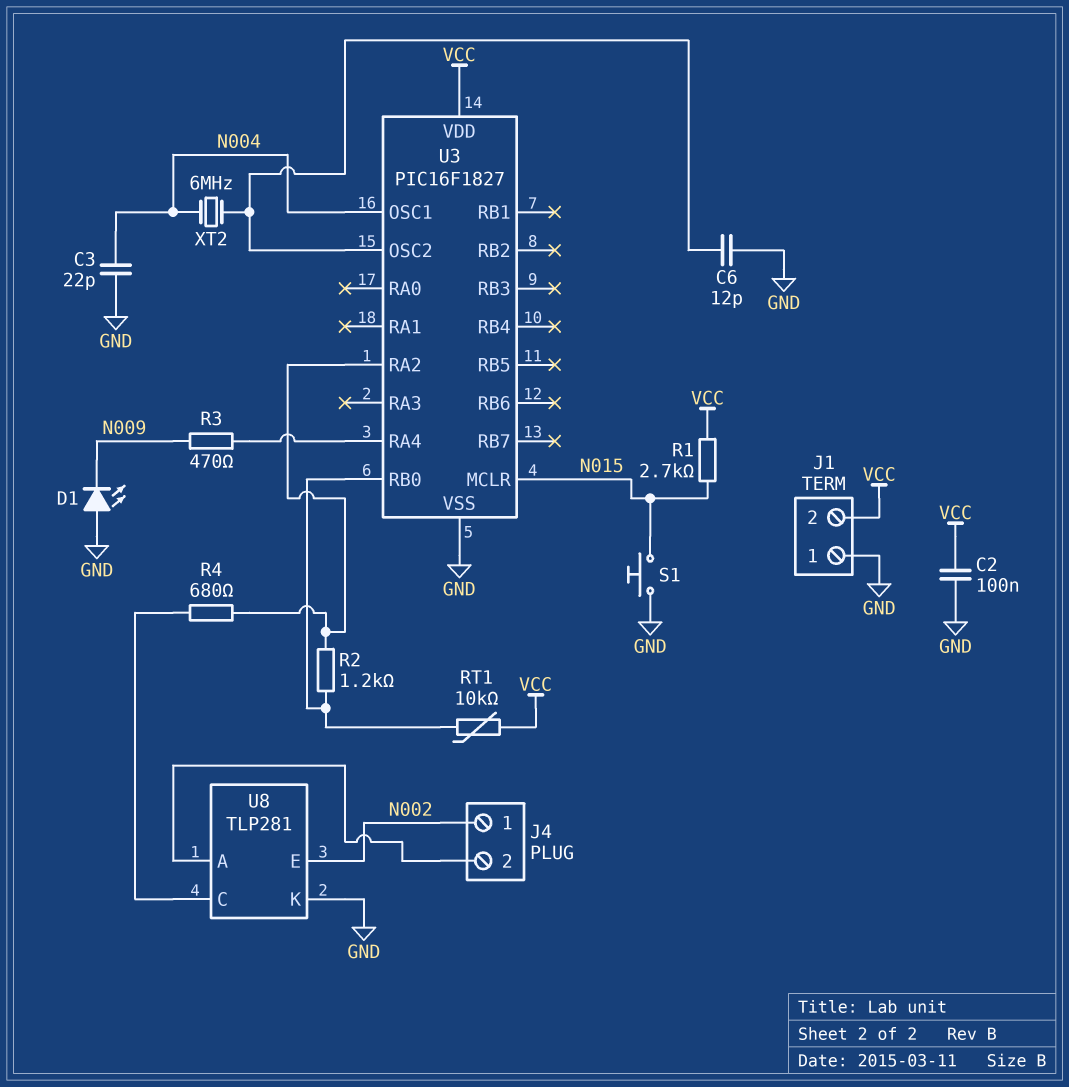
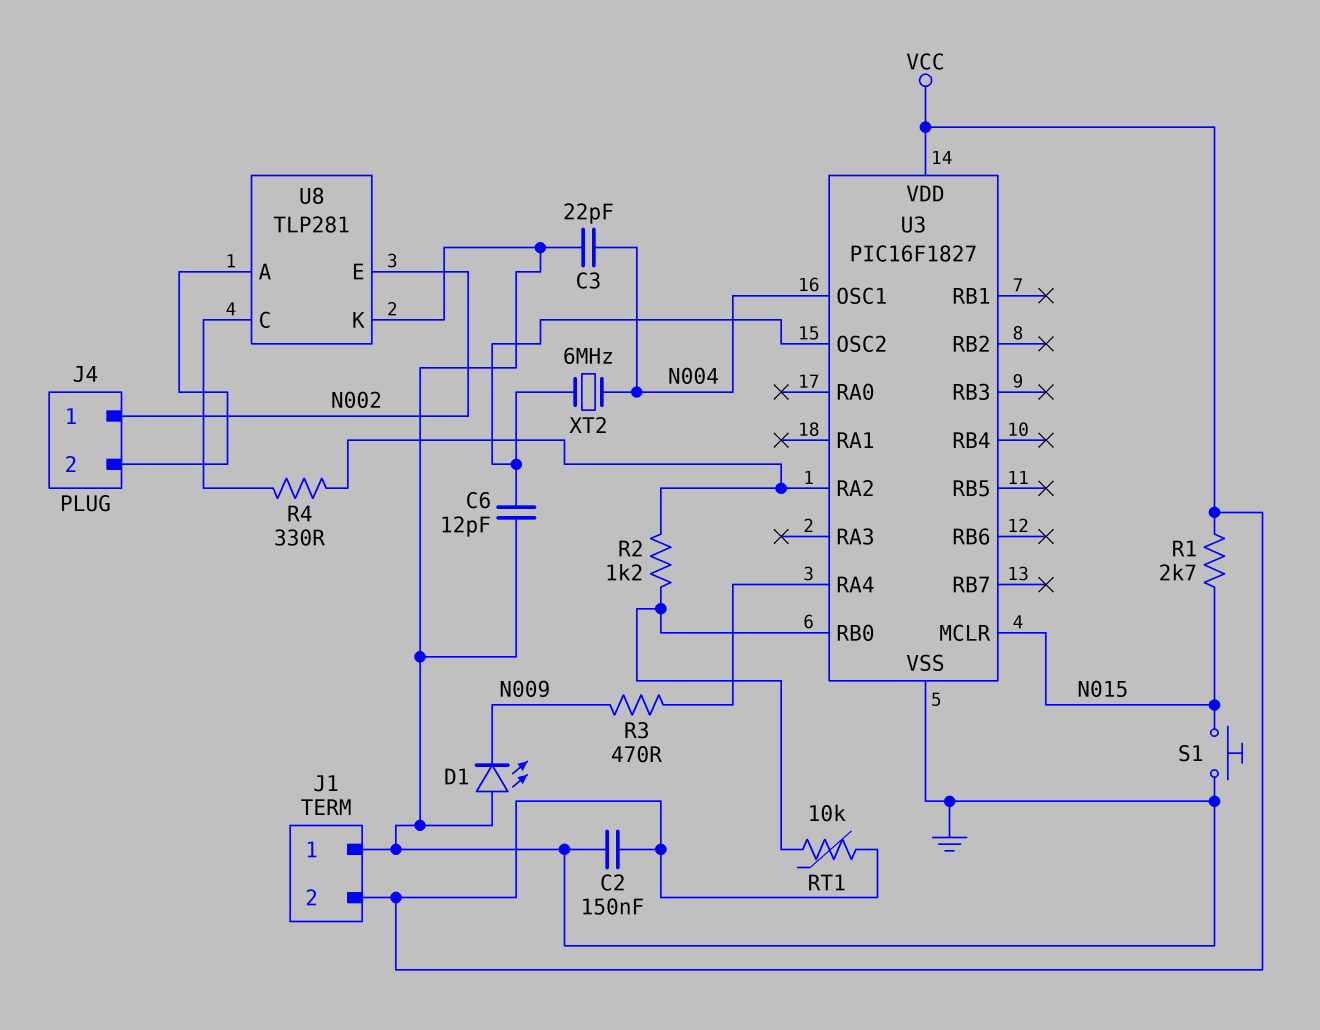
C2: 100nF (GND, VCC) -> 150nF (GND, VCC)
R4: 680 (U3/RA2, U8/C) -> 330 (U3/RA2, U8/C)

